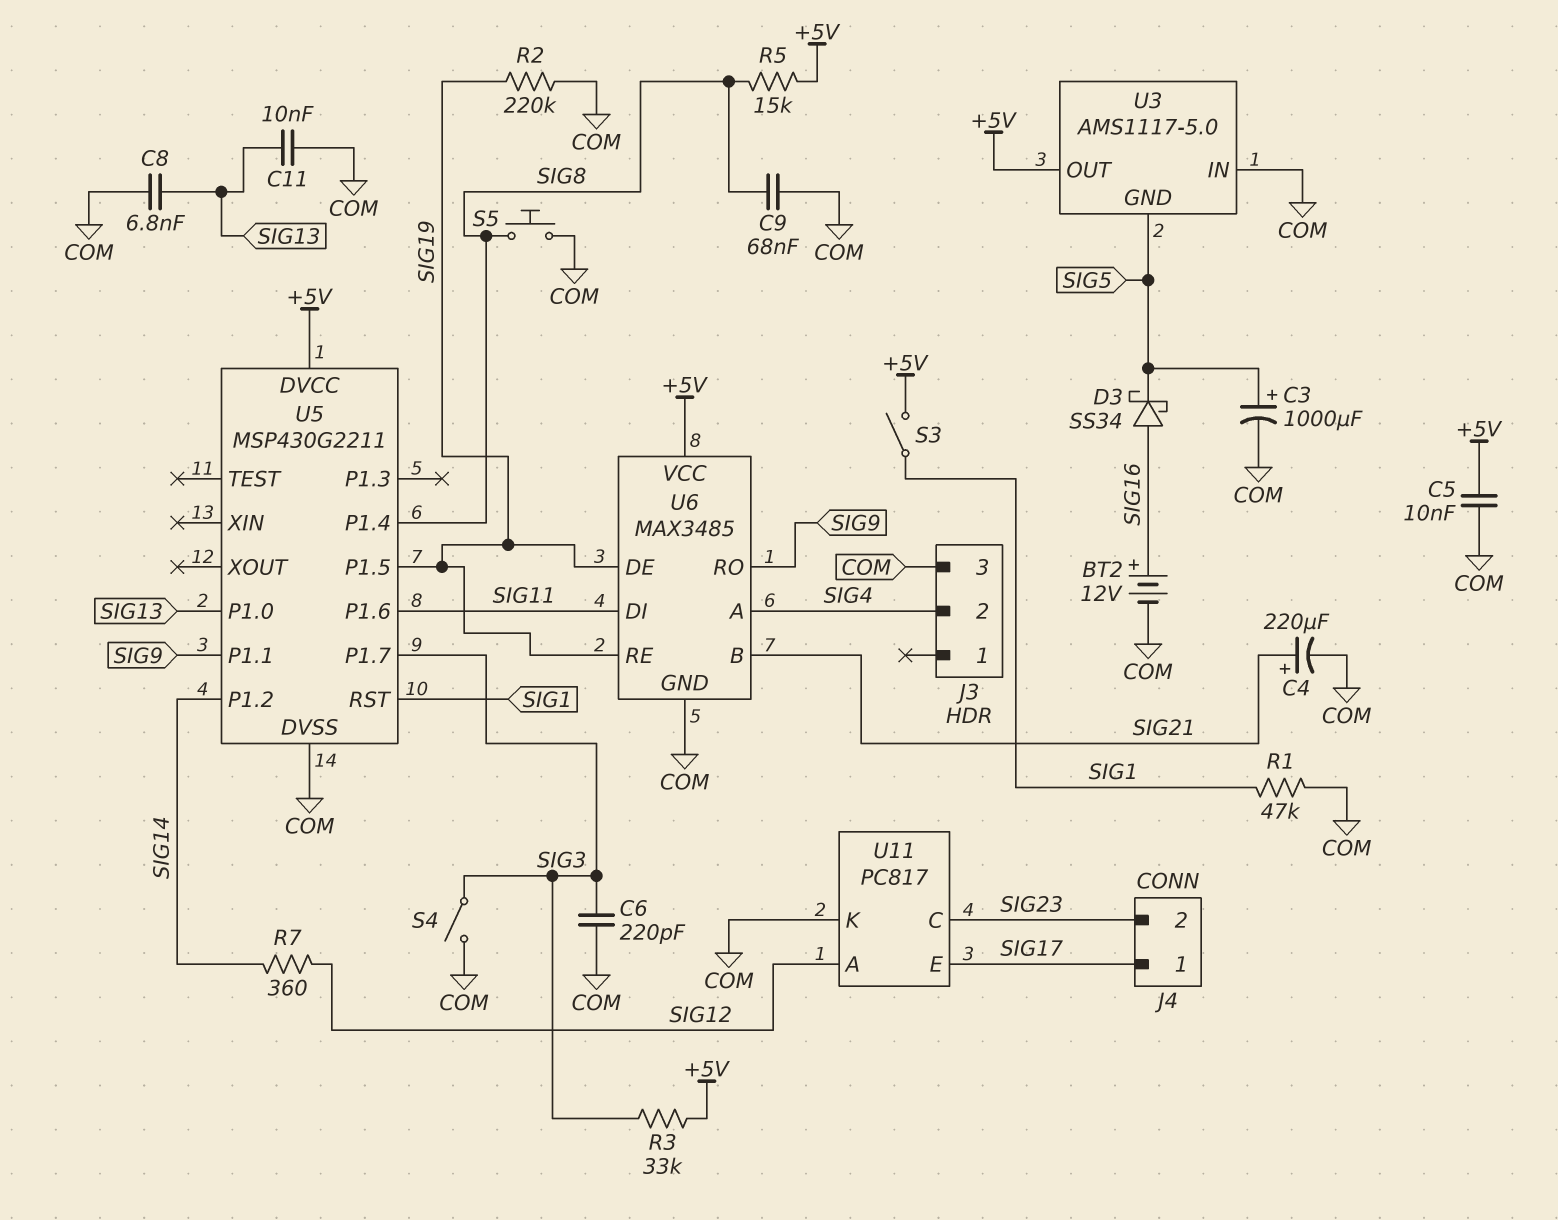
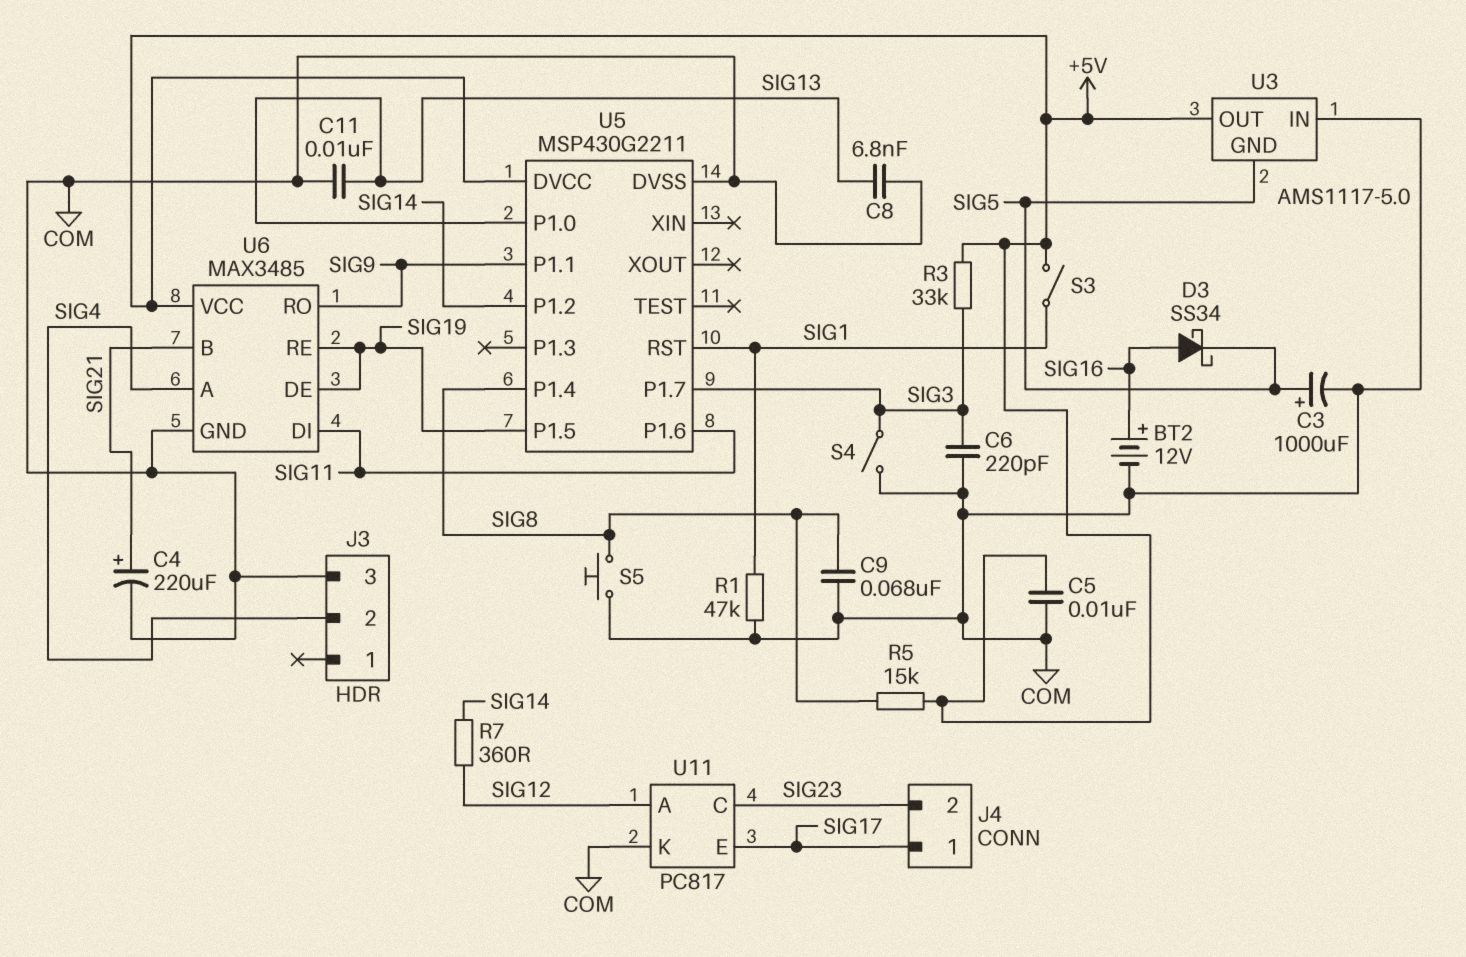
R2: 220k (COM, SIG19) -> none

